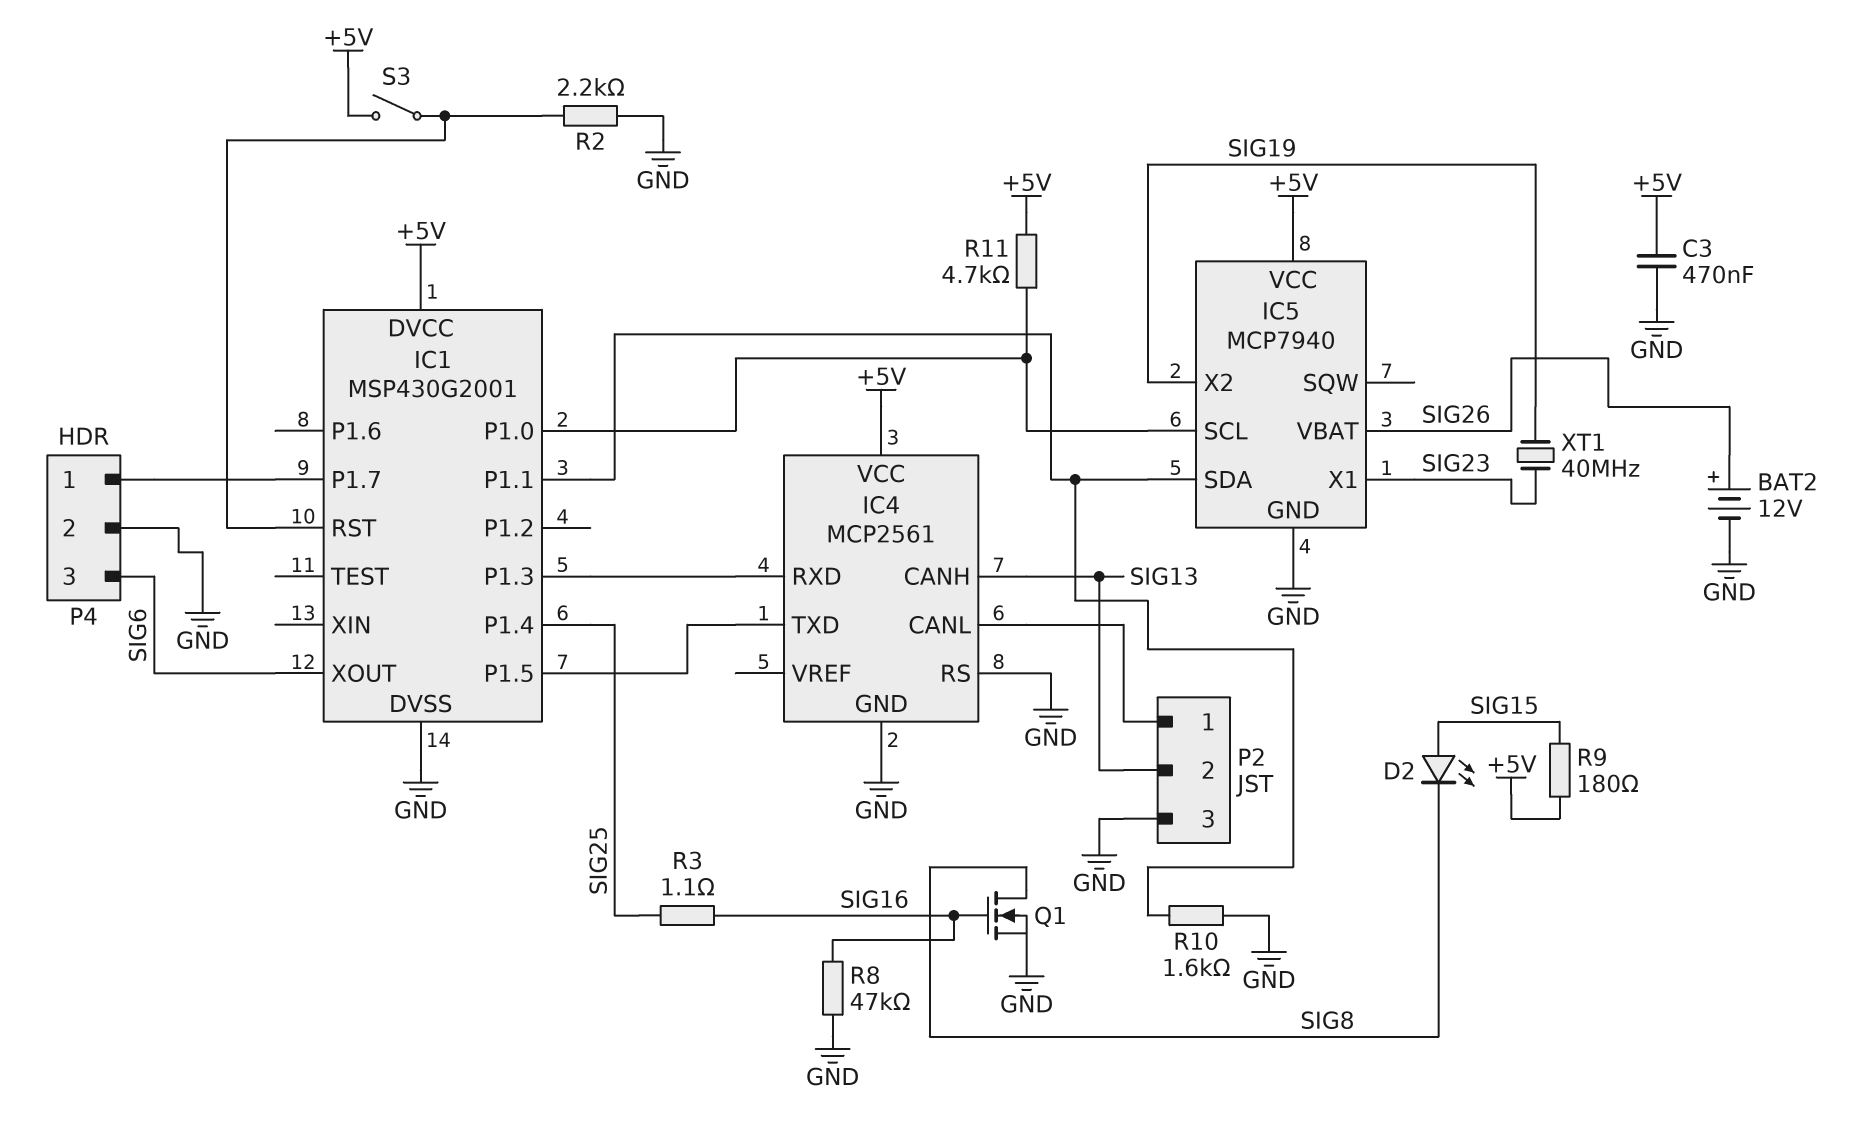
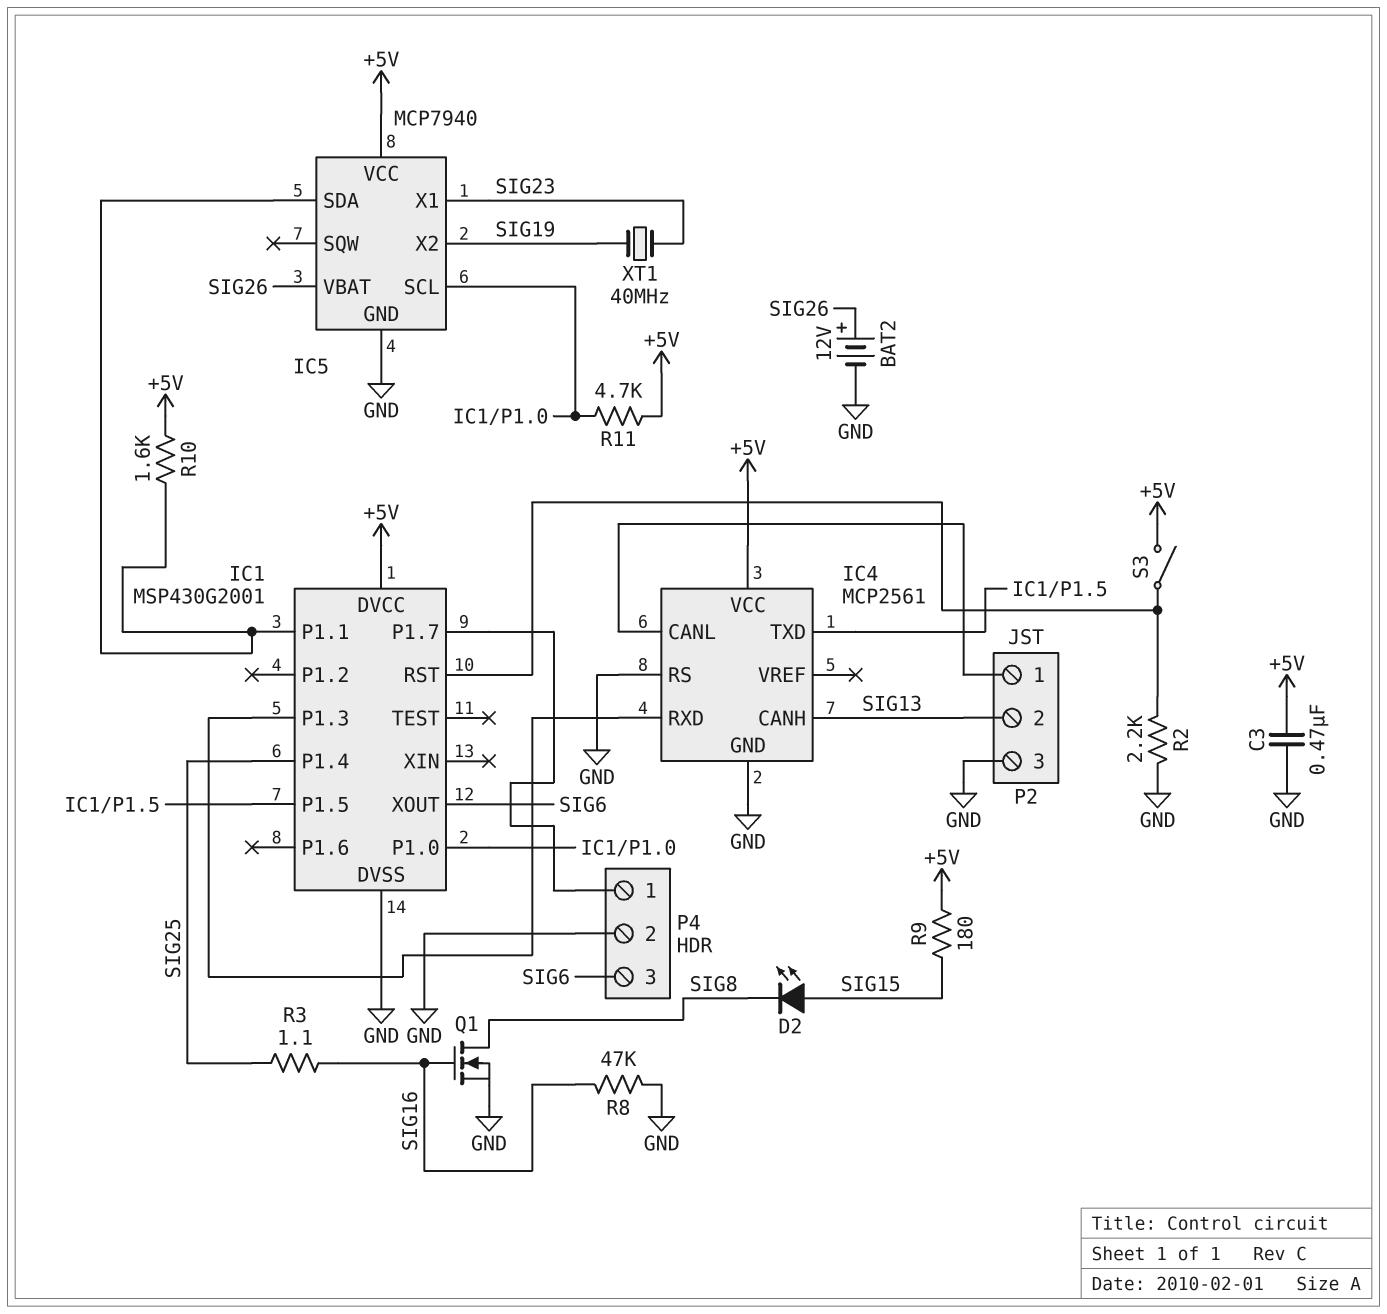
R10: 1.6k (GND, IC1/P1.1) -> 1.6k (+5V, IC1/P1.1)

